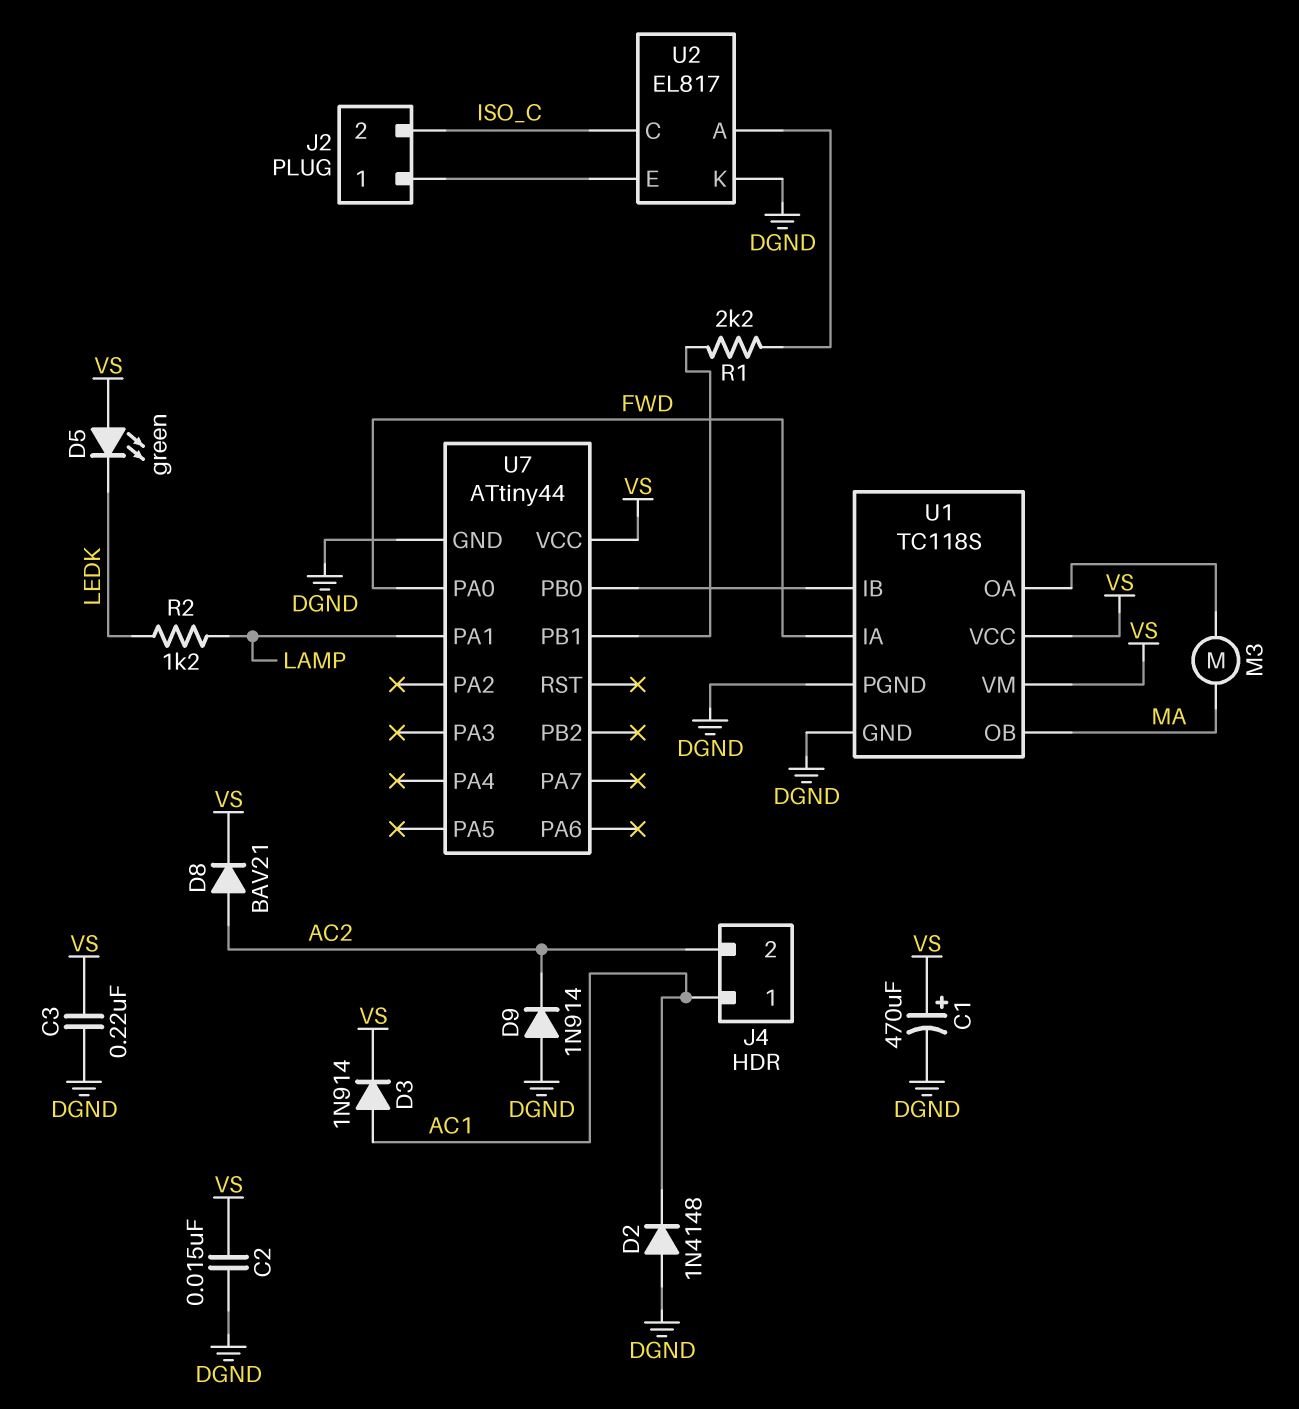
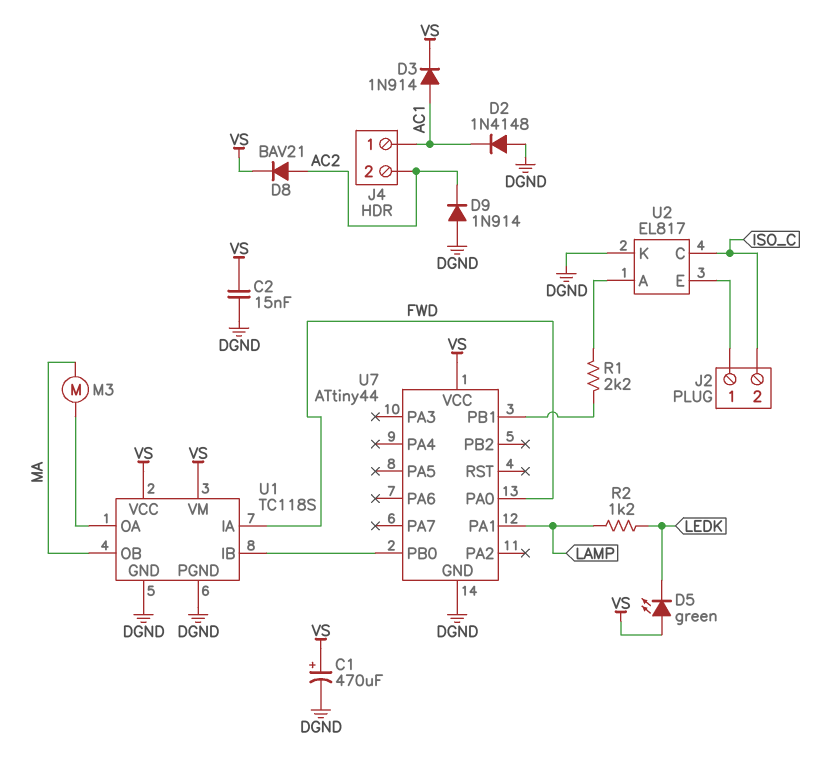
C3: 220nF (DGND, VS) -> none

